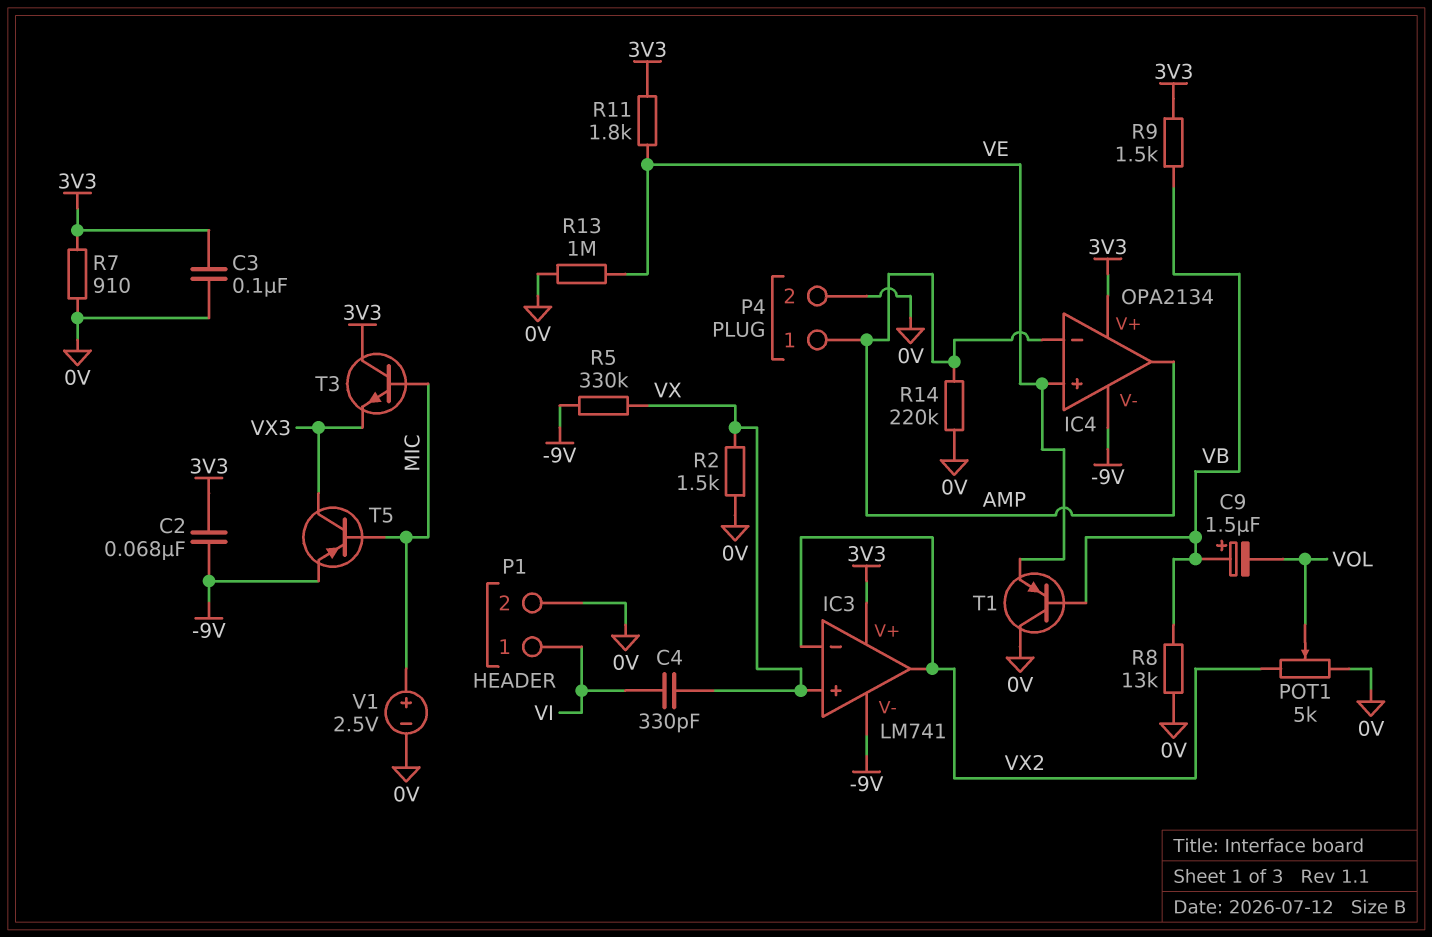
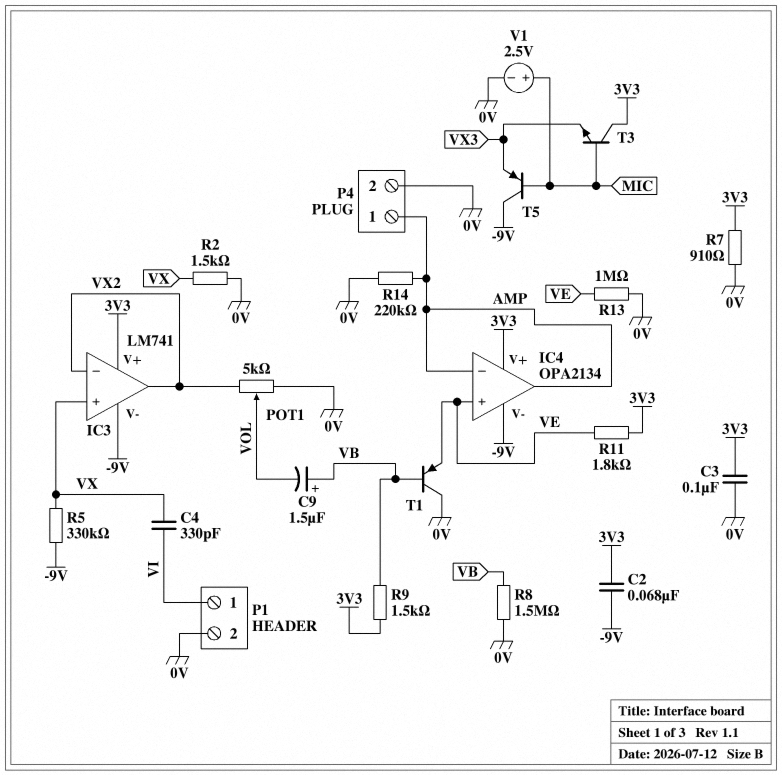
R8: 13k (0V, VB) -> 1.5M (0V, VB)
T5: PNP (B MIC, C VX3, E -9V) -> PNP (B MIC, C -9V, E VX3)

